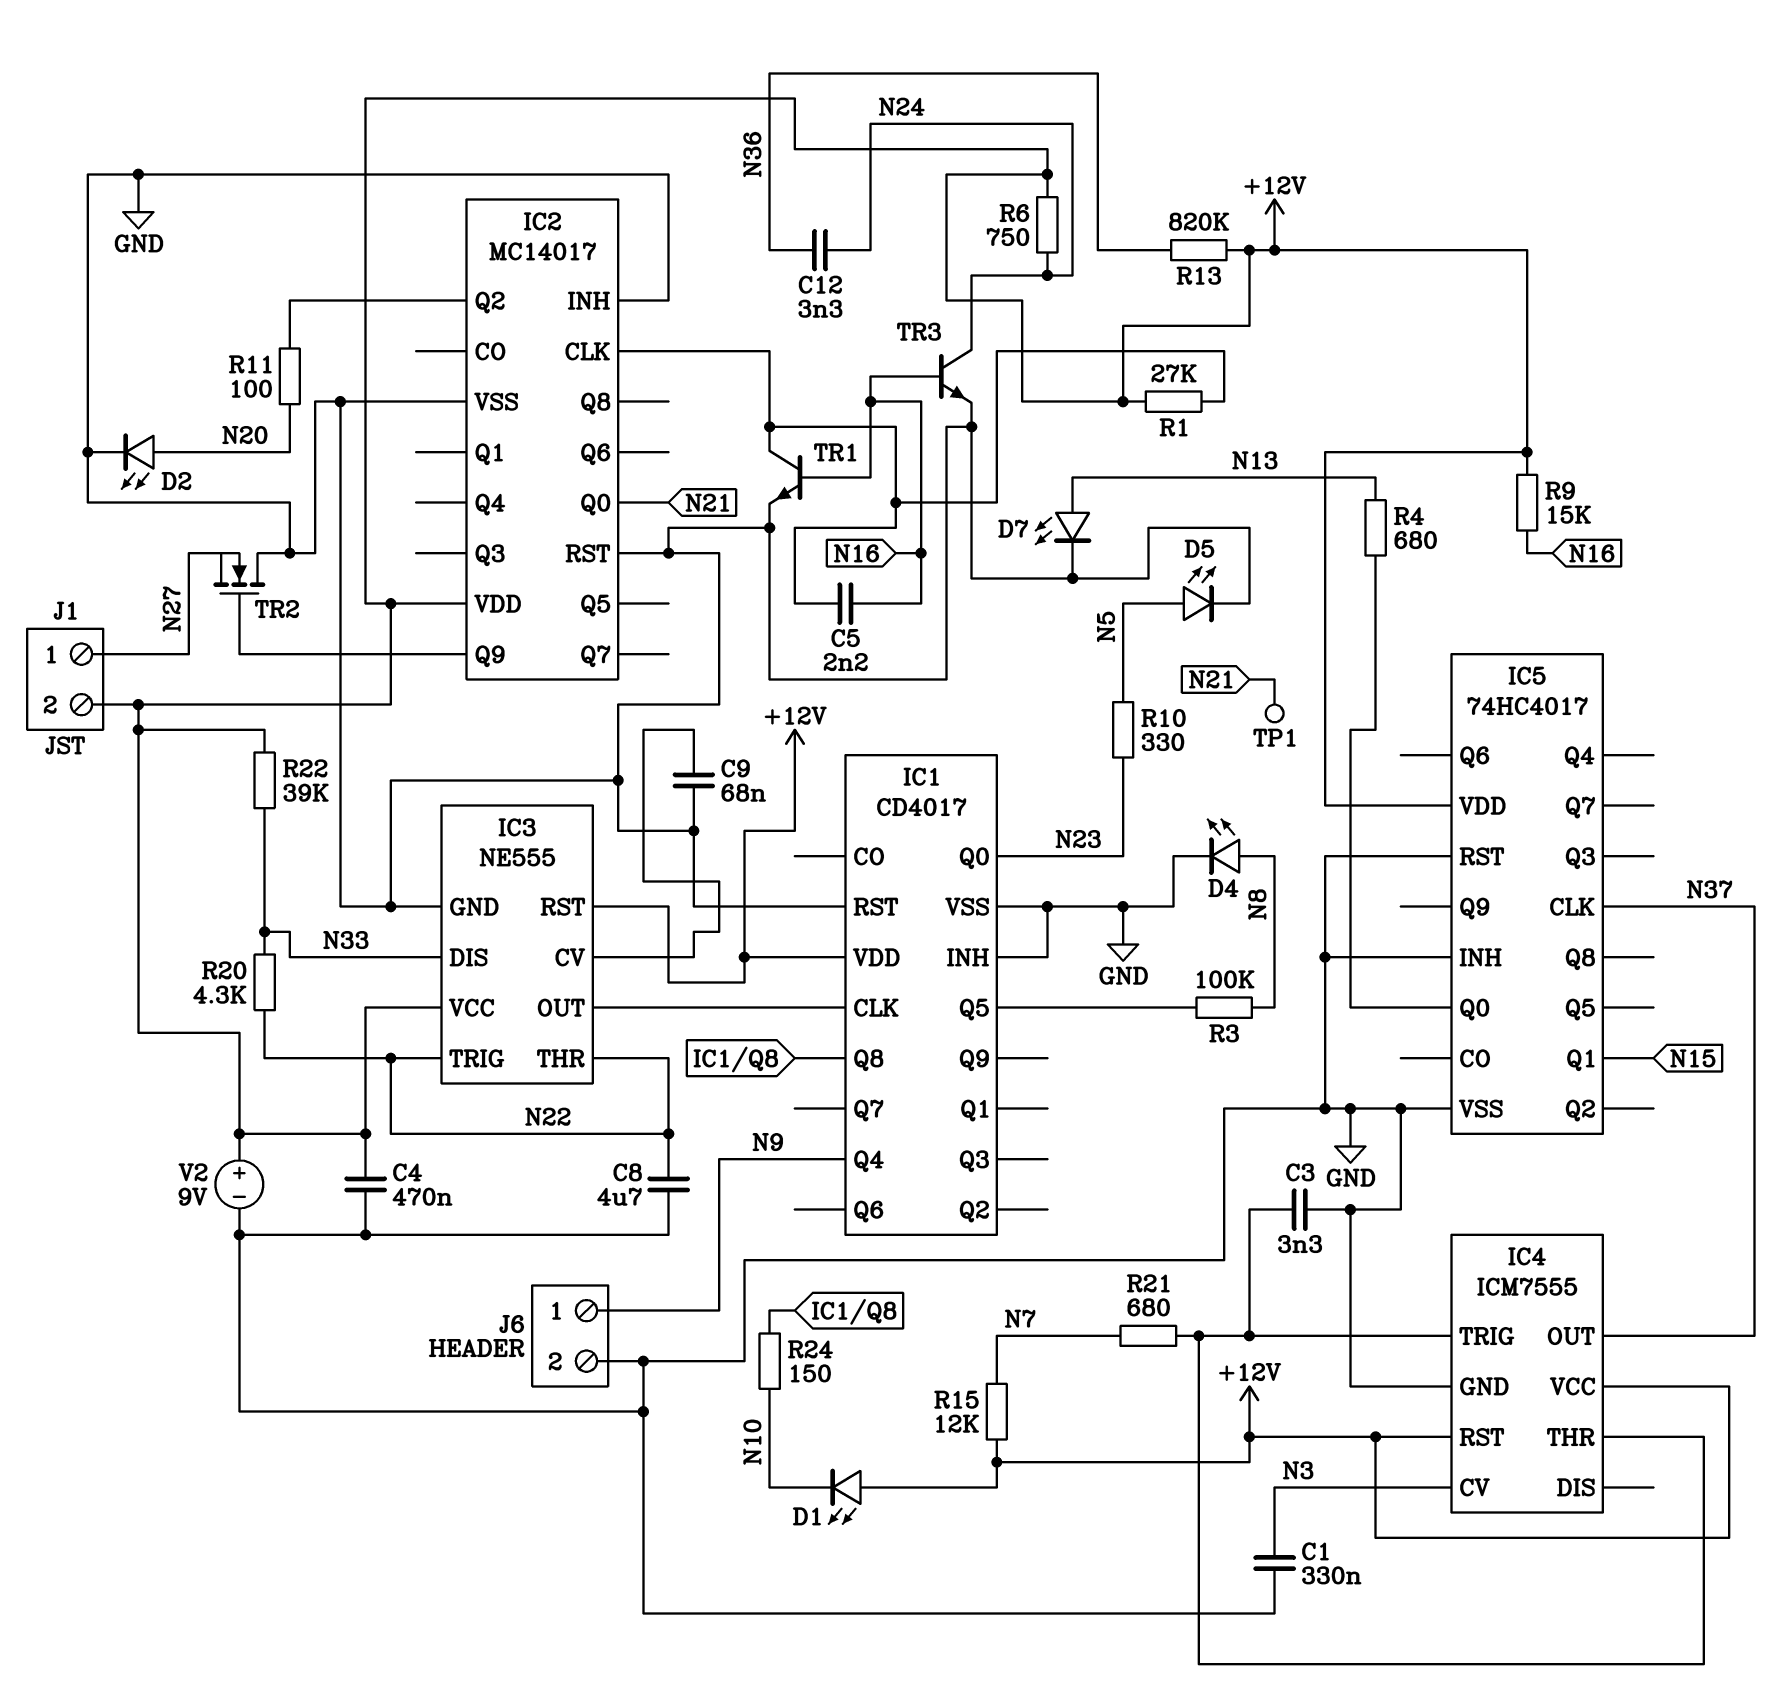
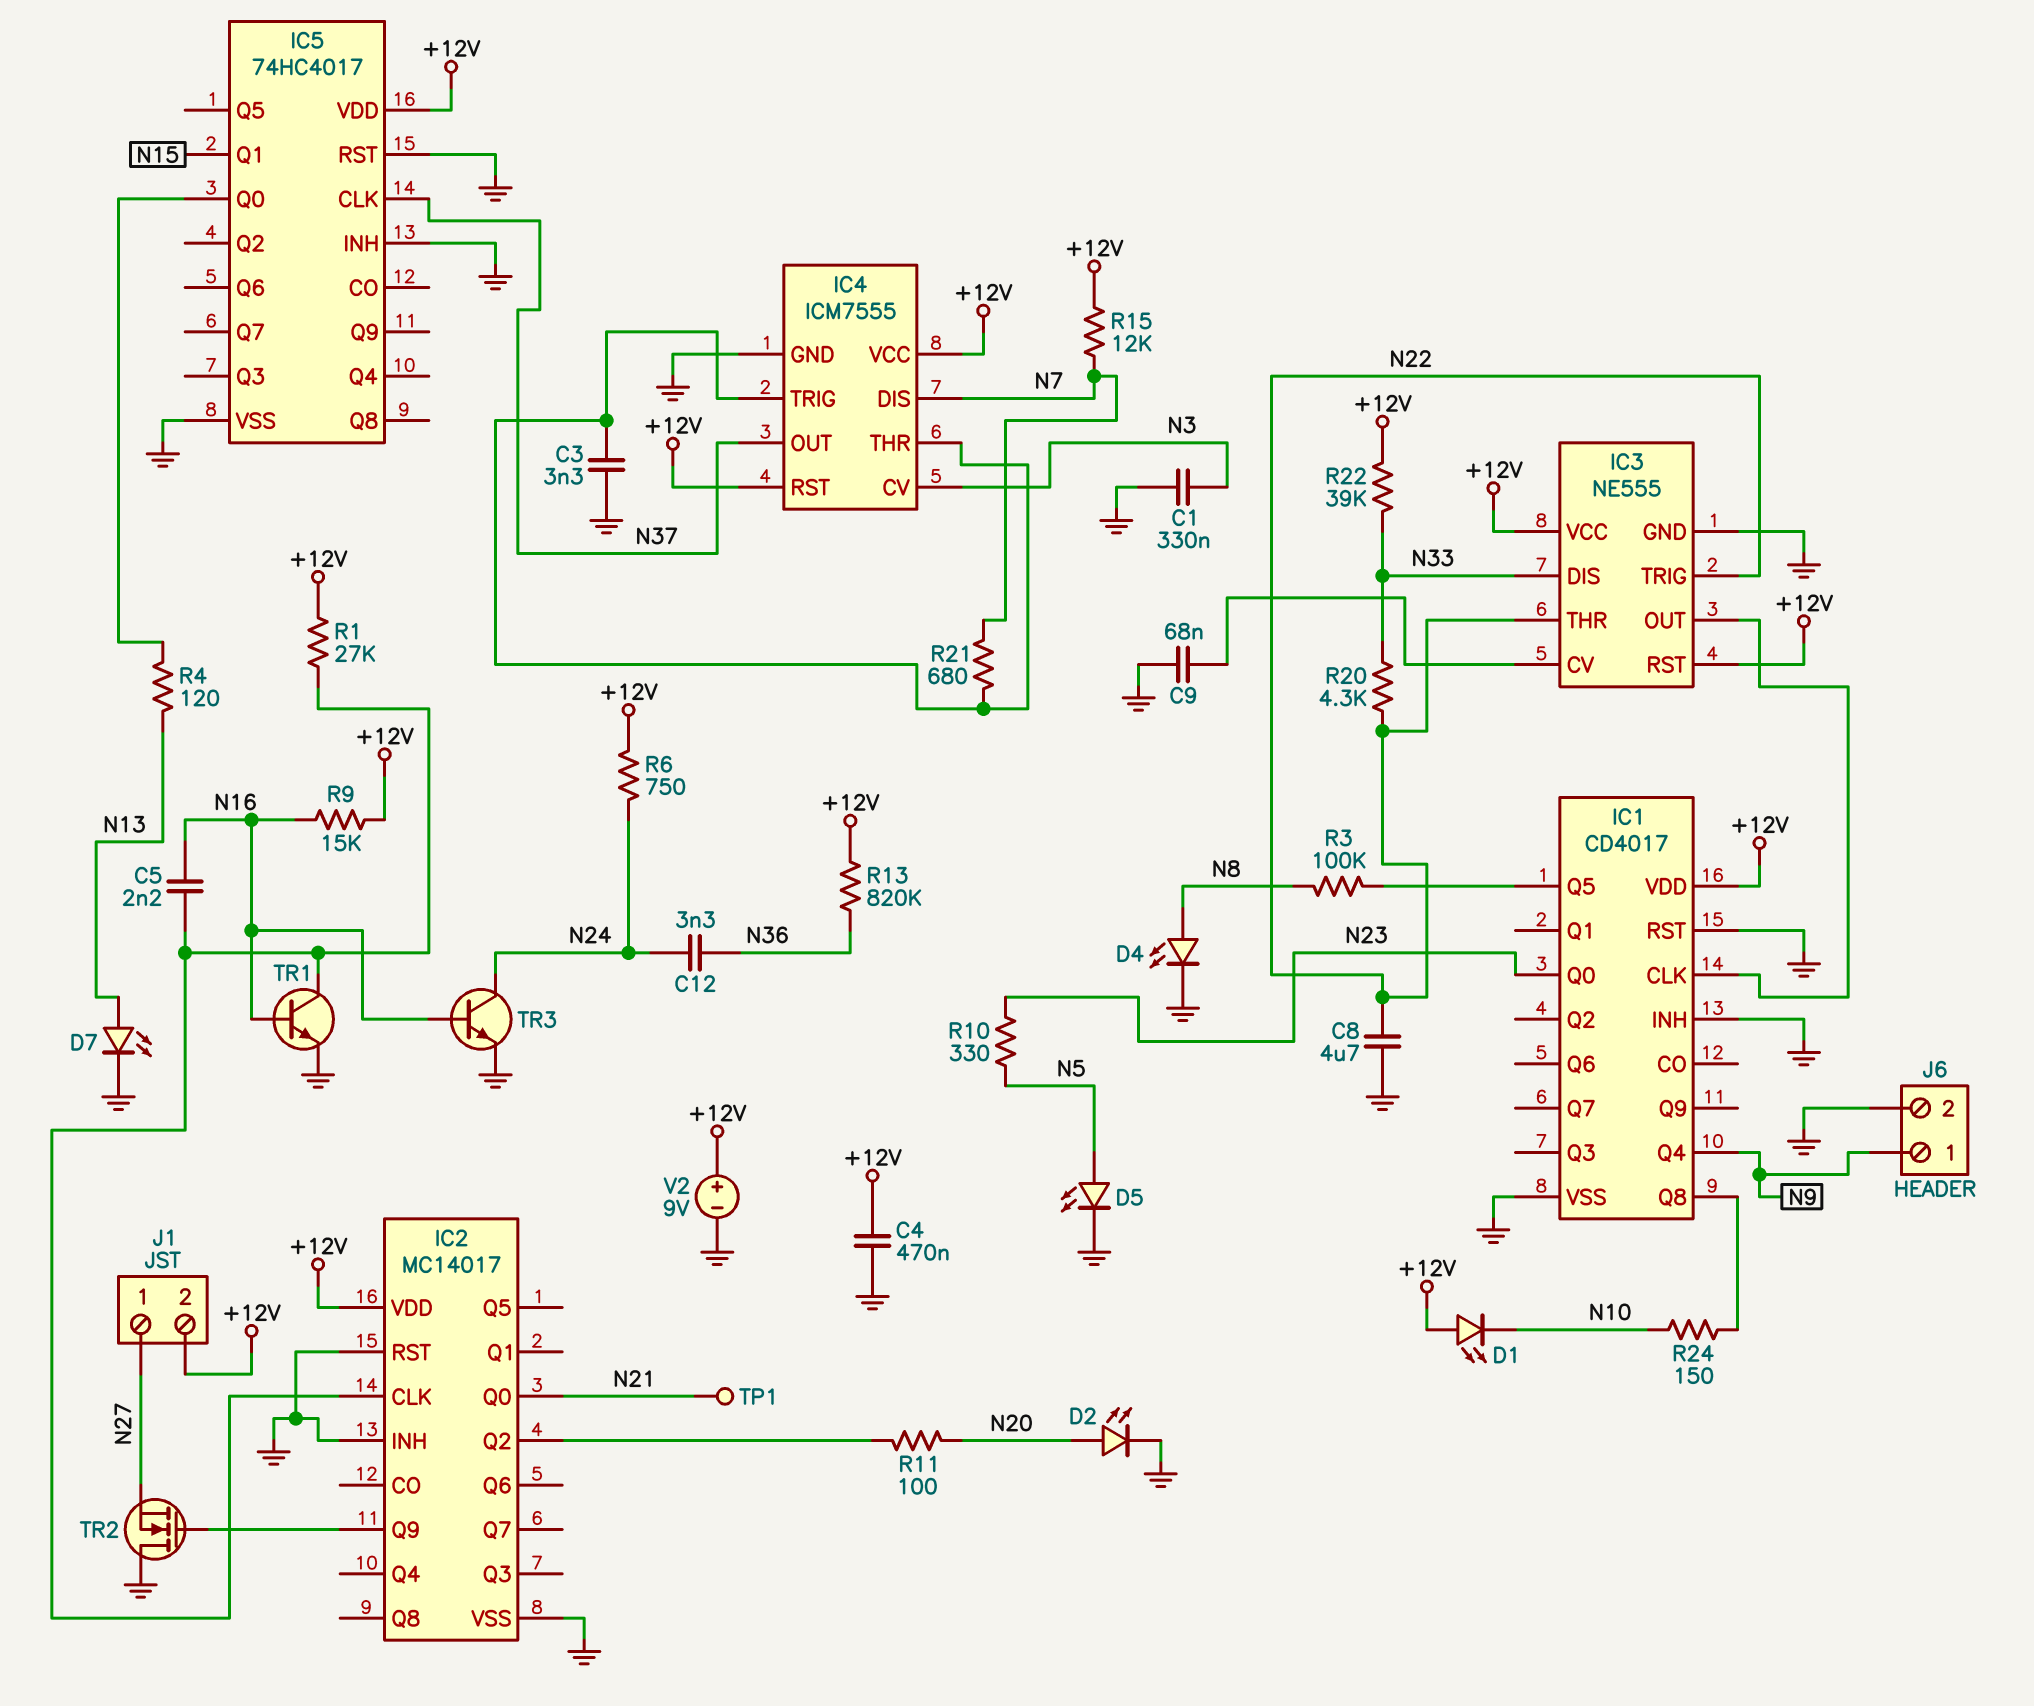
IC4 pin DIS: none -> N7
R4: 680 (IC5/Q0, N13) -> 120 (IC5/Q0, N13)

